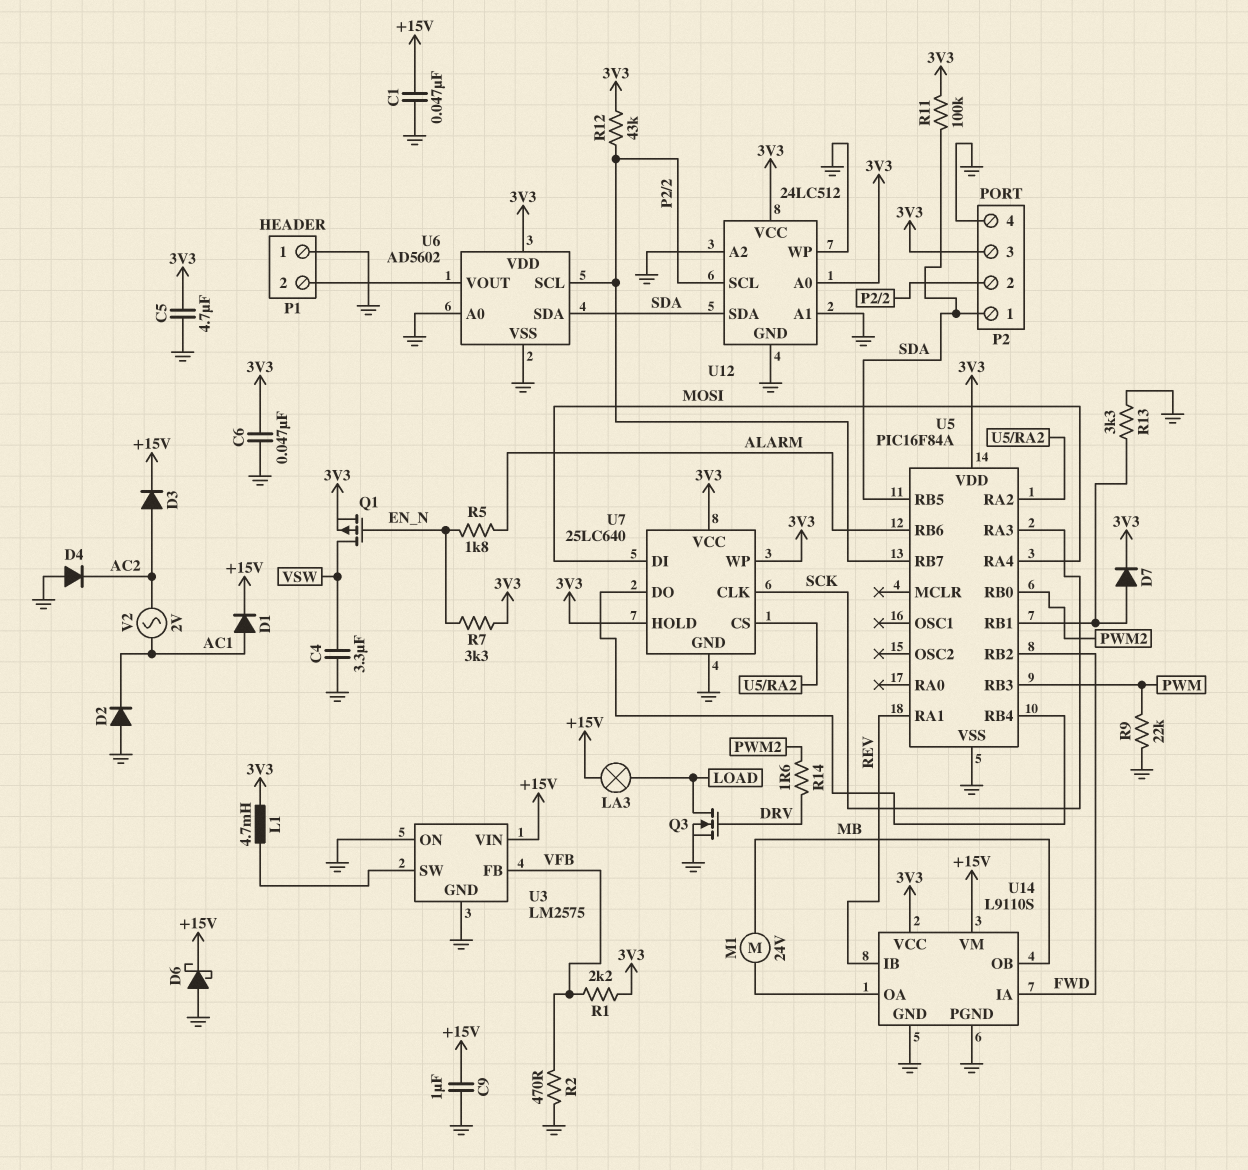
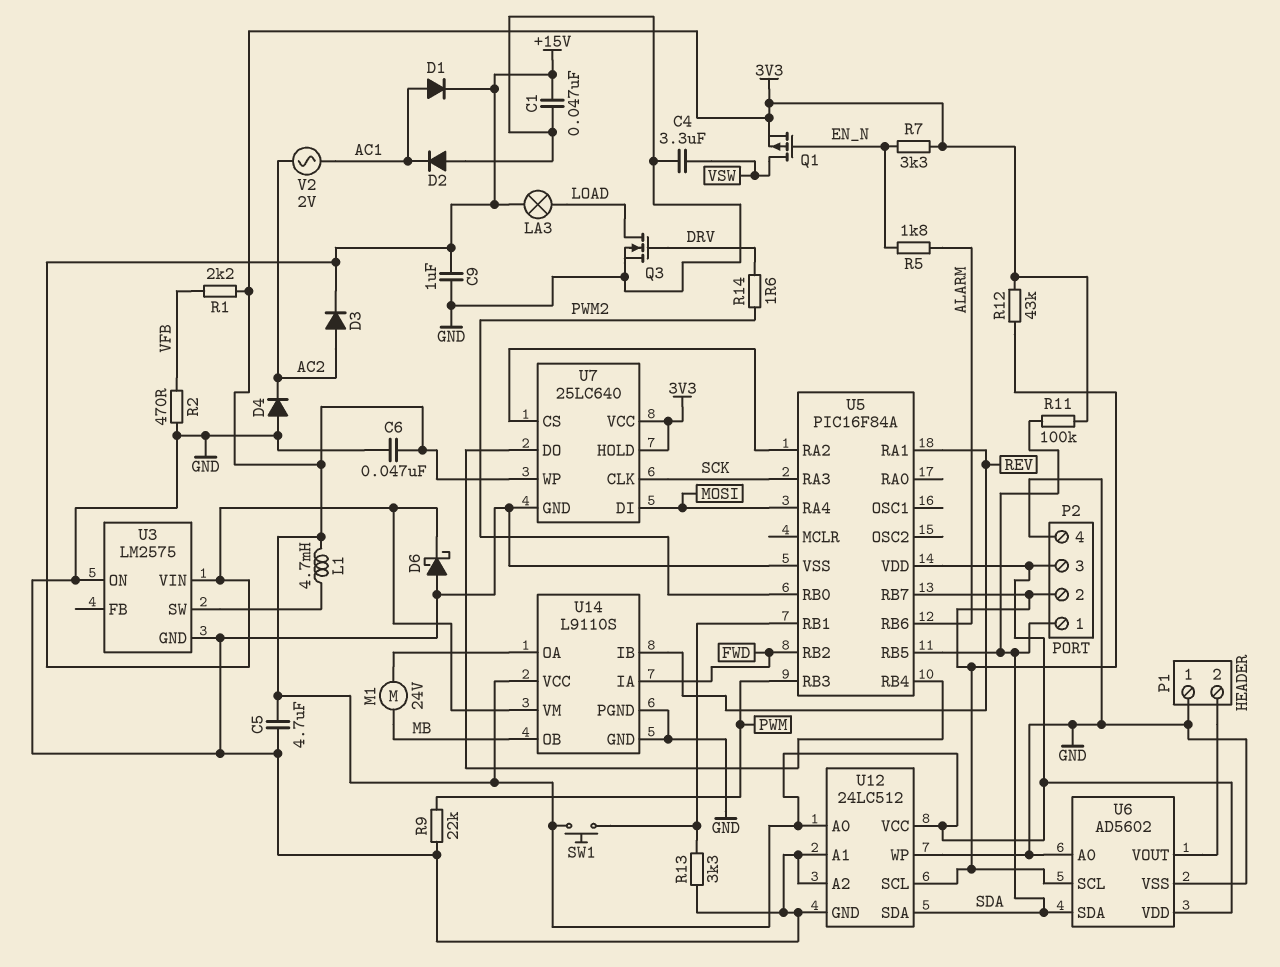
D7: diode (A U5/RB1, K 3V3) -> none
SW1: none -> button (3V3, U5/RB1)
U3 pin FB: VFB -> none

